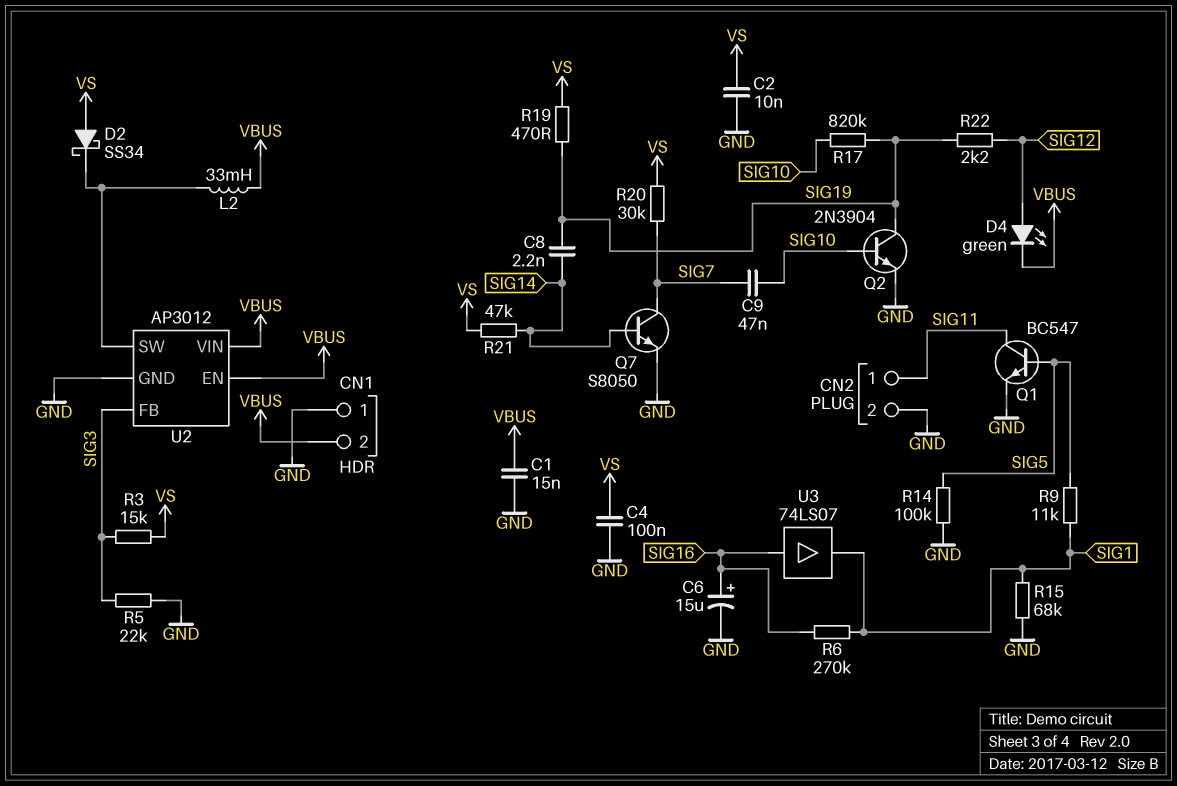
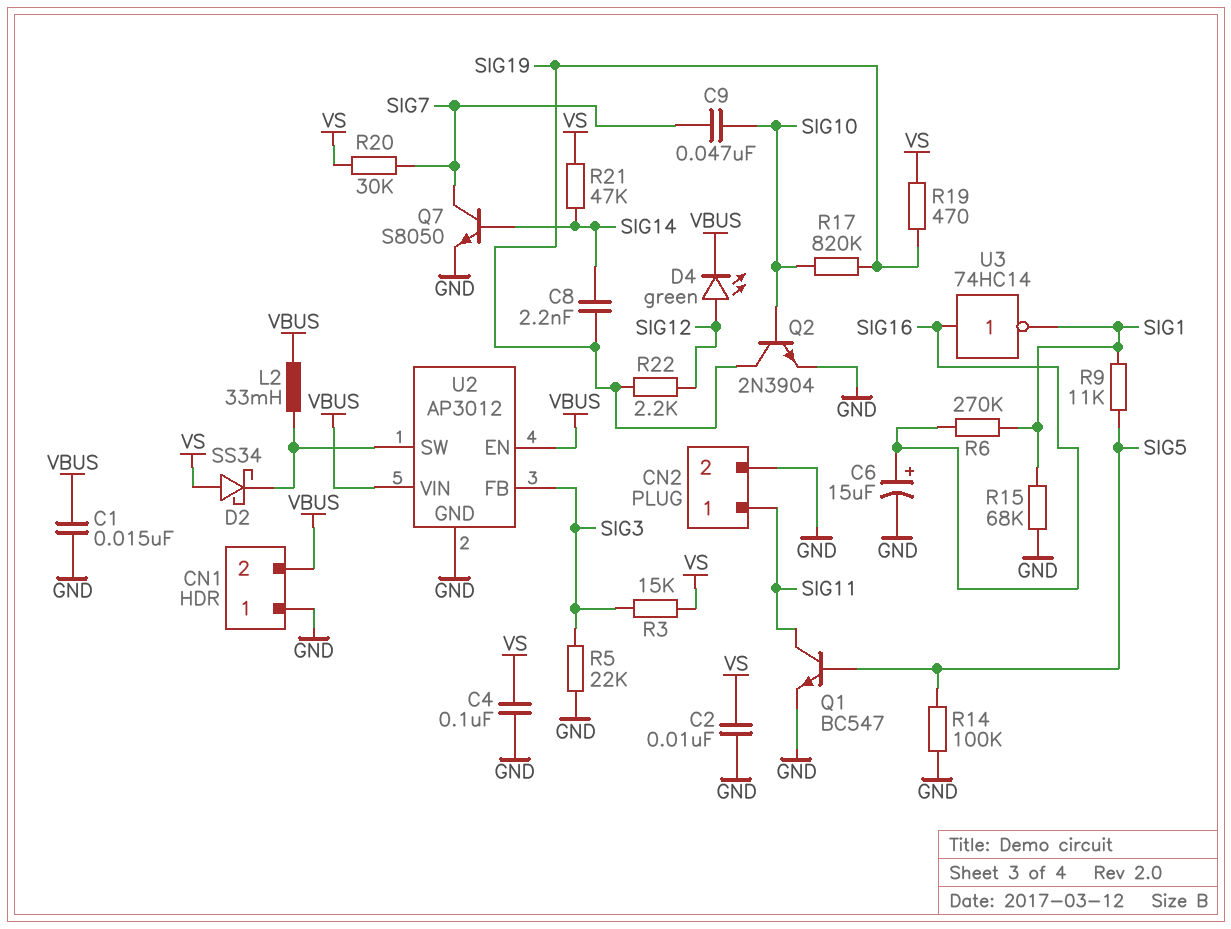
U3: buffer 74LS07 (in SIG16, out SIG1) -> NOT 74HC14 (in SIG16, out SIG1)

